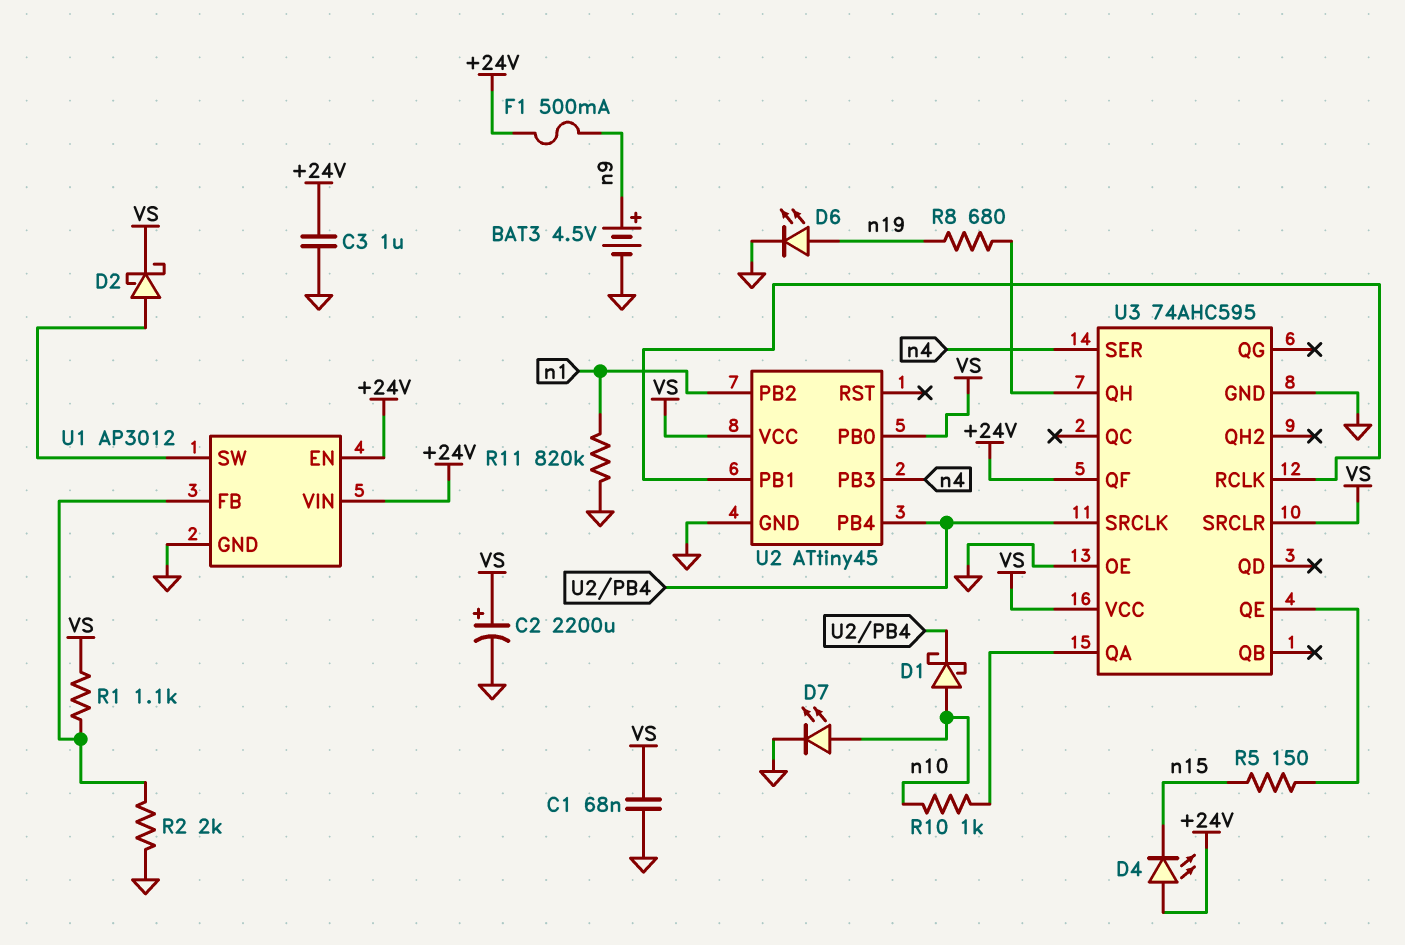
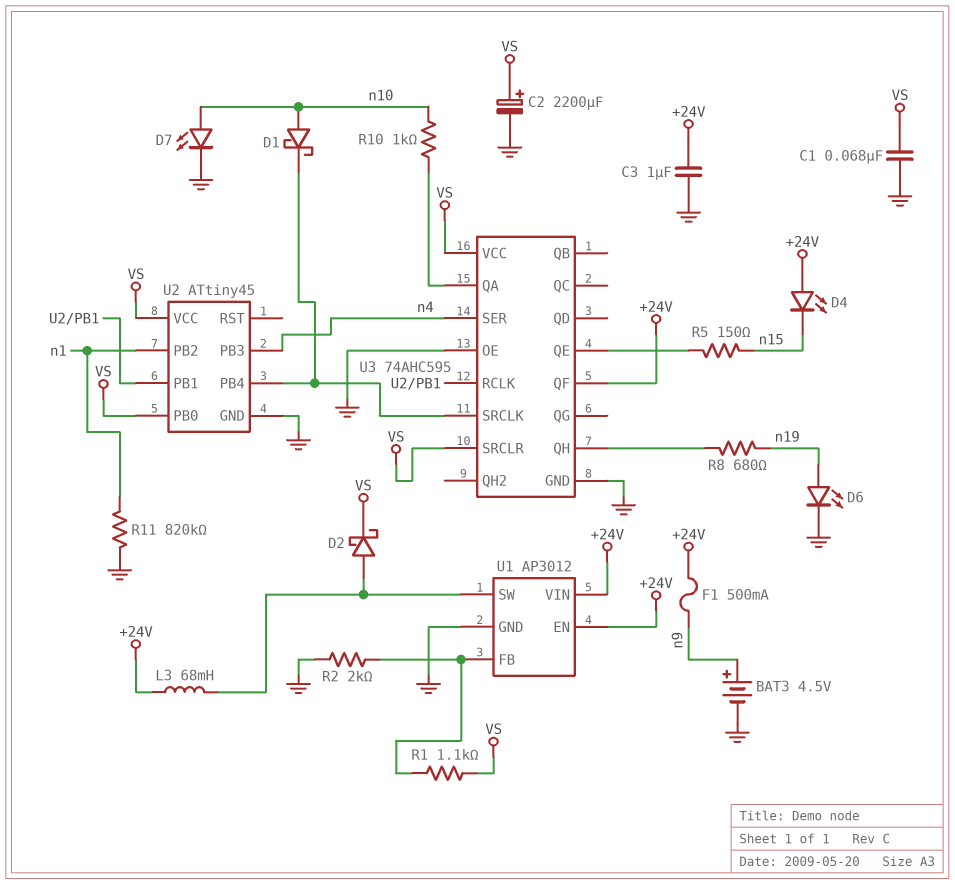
L3: none -> 68mH (+24V, U1/SW)

